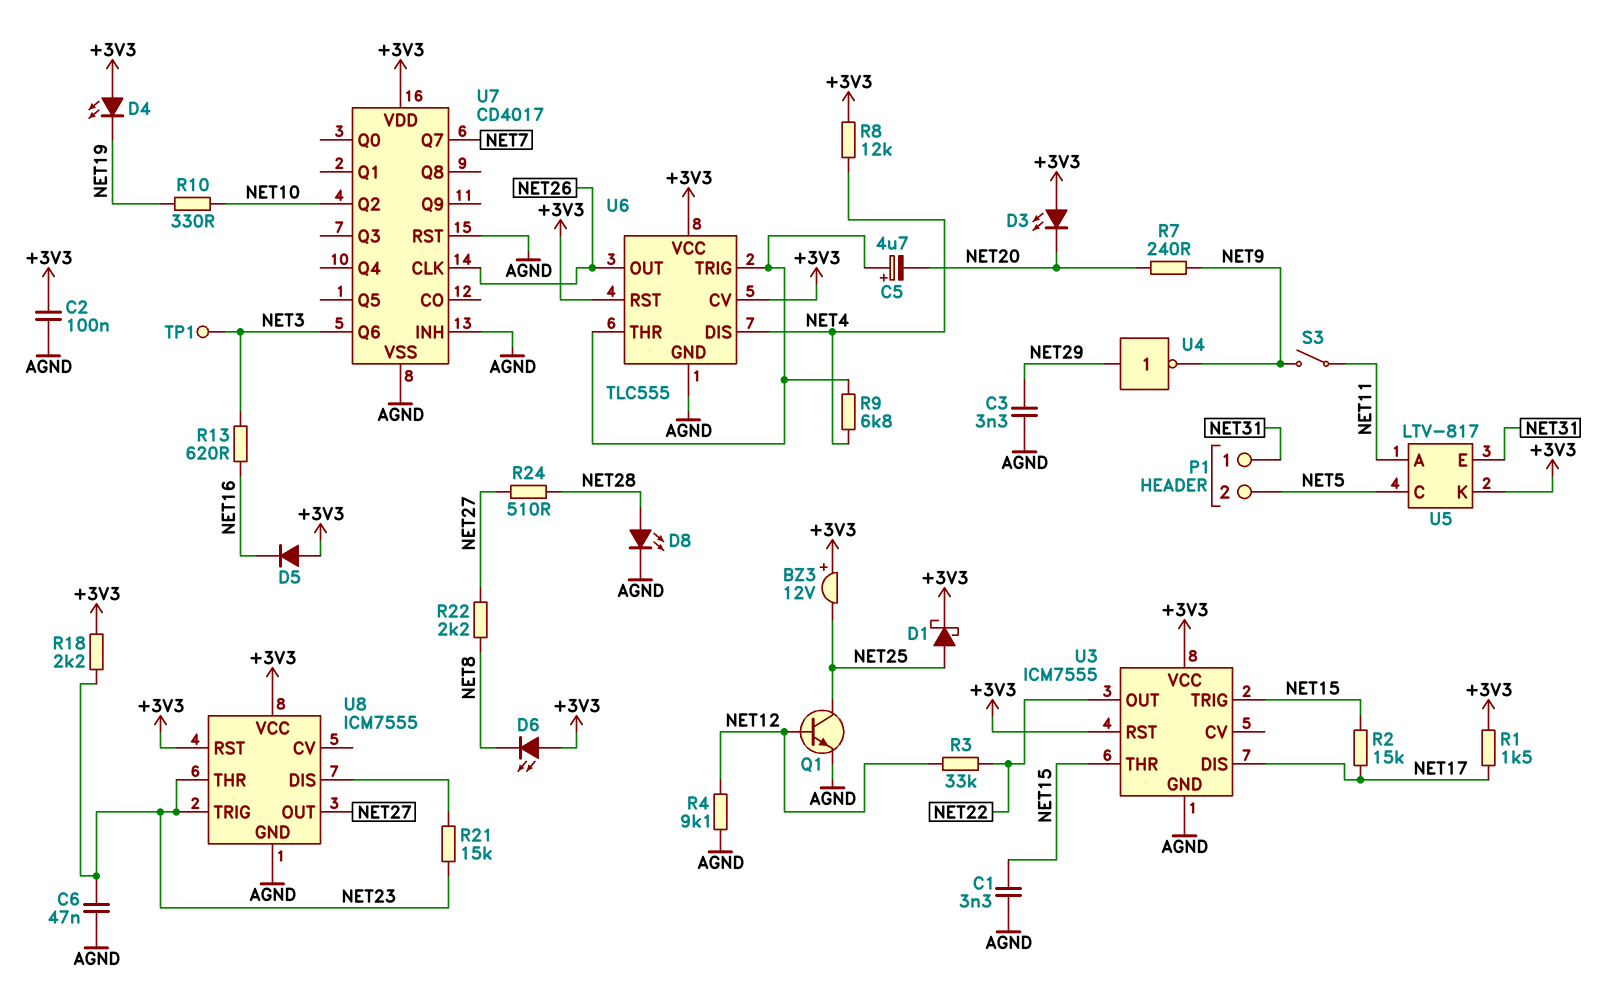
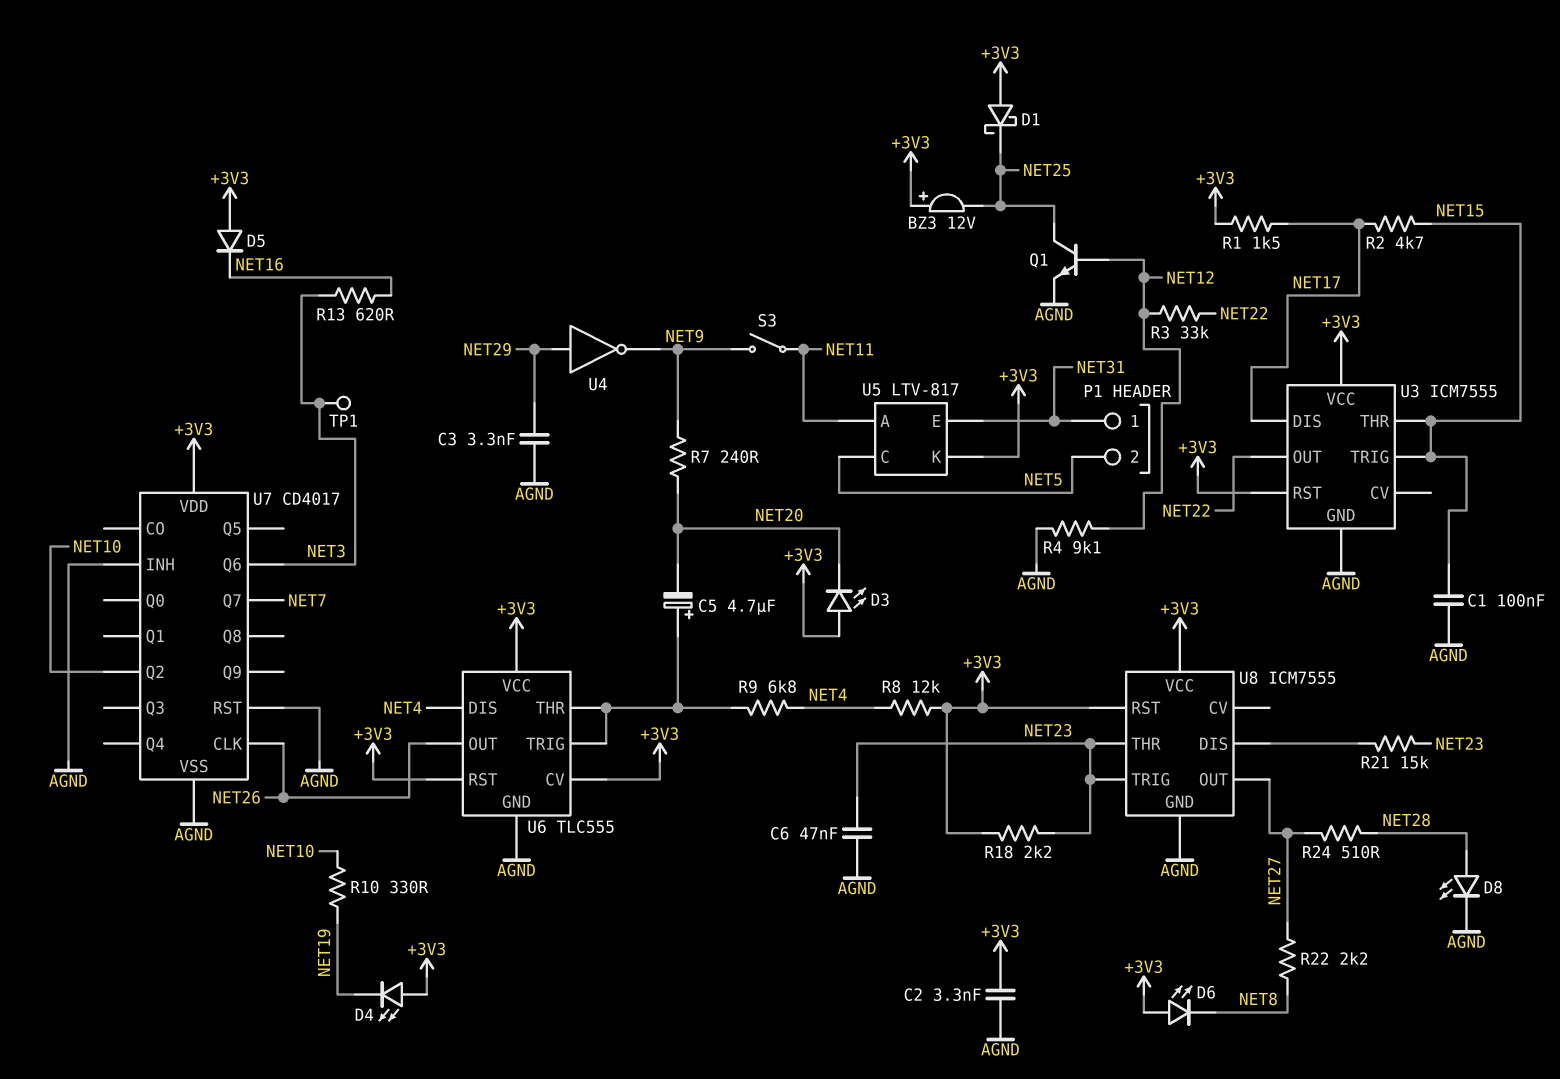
C1: 3.3nF (AGND, NET15) -> 100nF (AGND, NET15)
C2: 100nF (+3V3, AGND) -> 3.3nF (+3V3, AGND)
D1: schottky (A NET25, K +3V3) -> schottky (A +3V3, K NET25)
R2: 15k (NET15, NET17) -> 4.7k (NET15, NET17)

